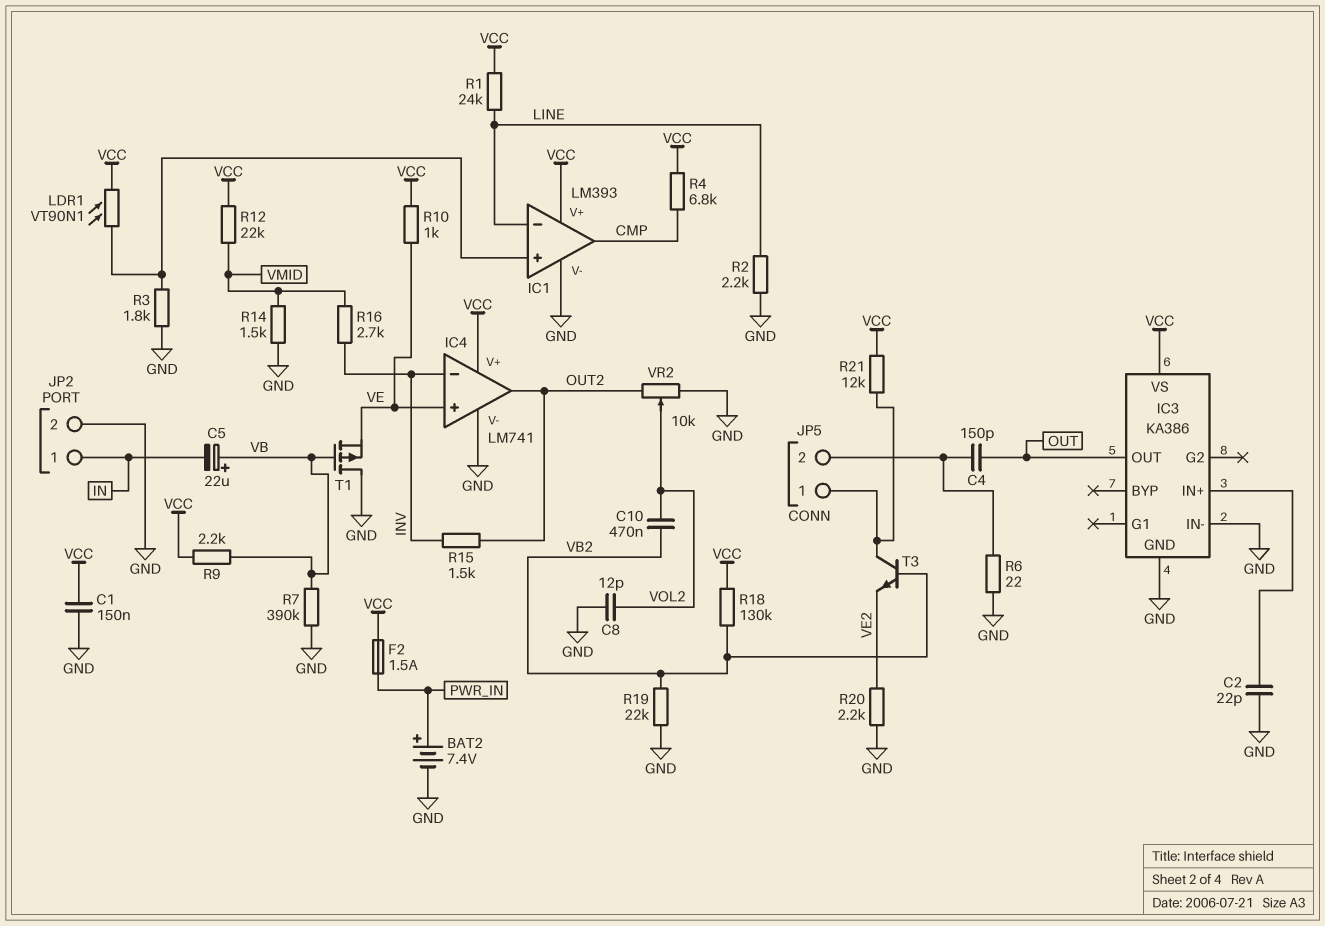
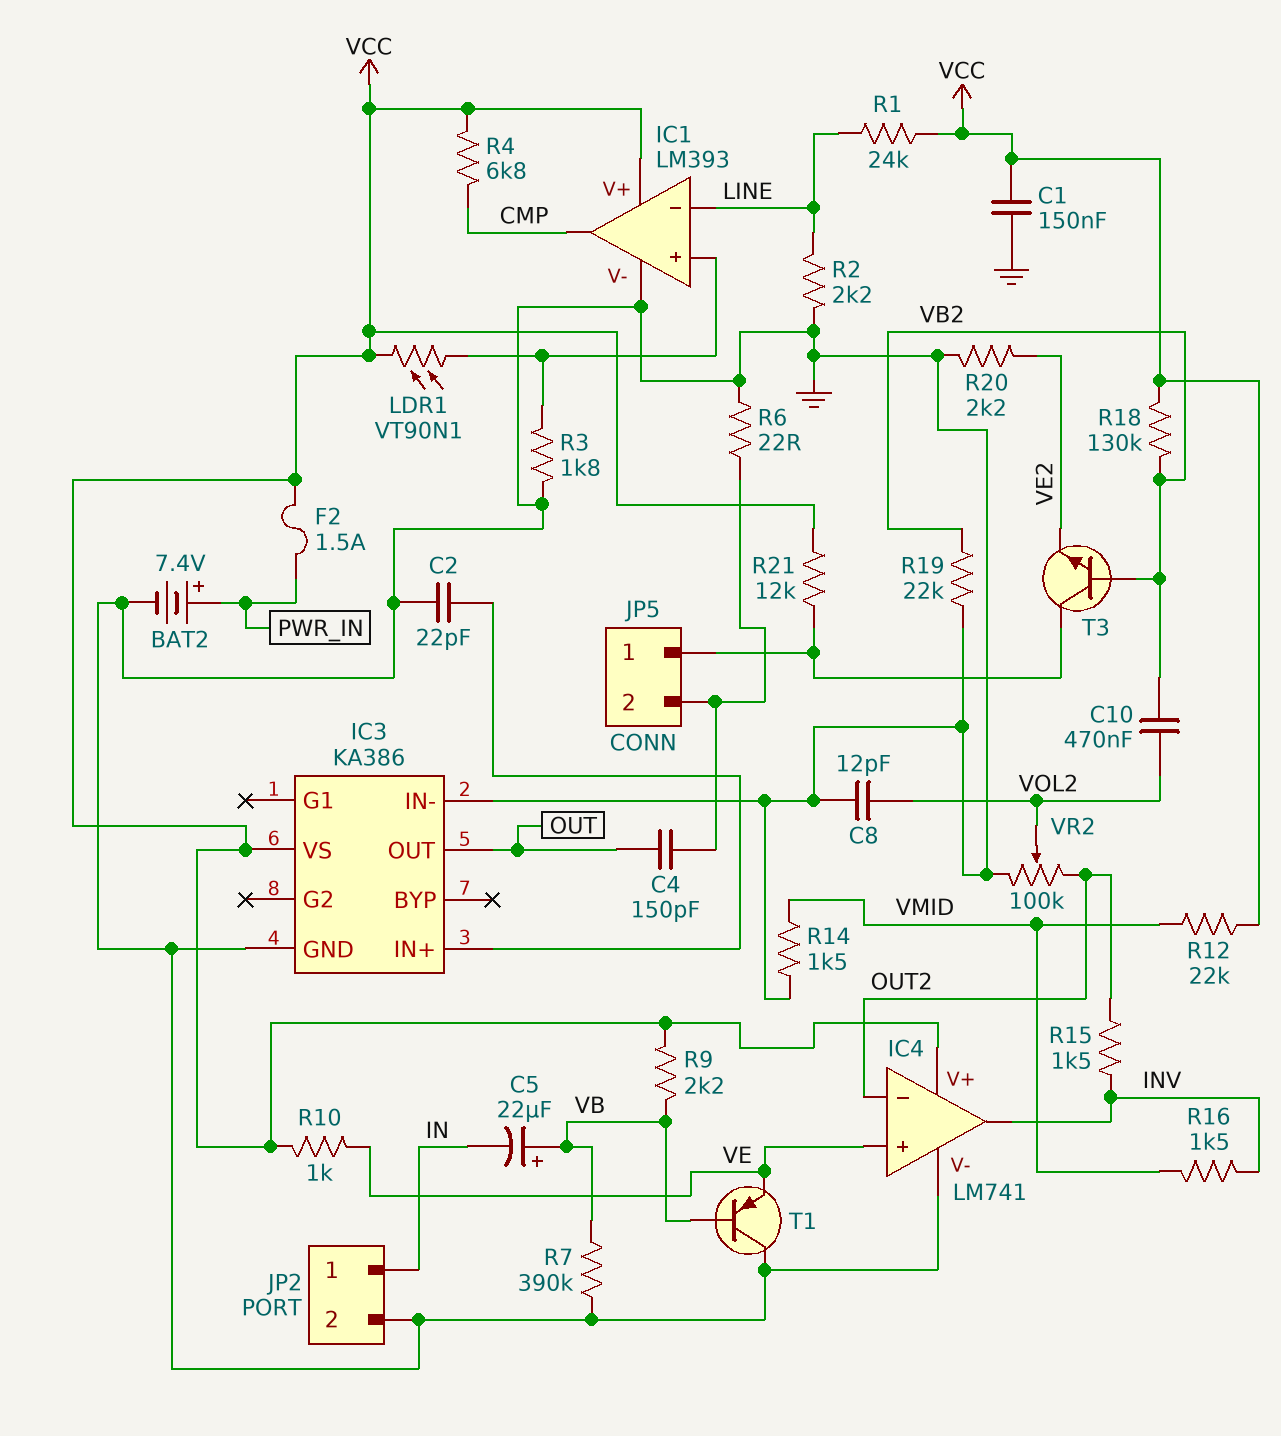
IC4 pin in-: INV -> OUT2
IC4 pin out: OUT2 -> INV
R16: 2.7k (INV, VMID) -> 1.5k (INV, VMID)
T1: PMOS (G VB, D GND, S VE) -> PNP (B VB, C GND, E VE)
VR2: 10k (GND, OUT2, wiper VOL2) -> 100k (GND, OUT2, wiper VOL2)

